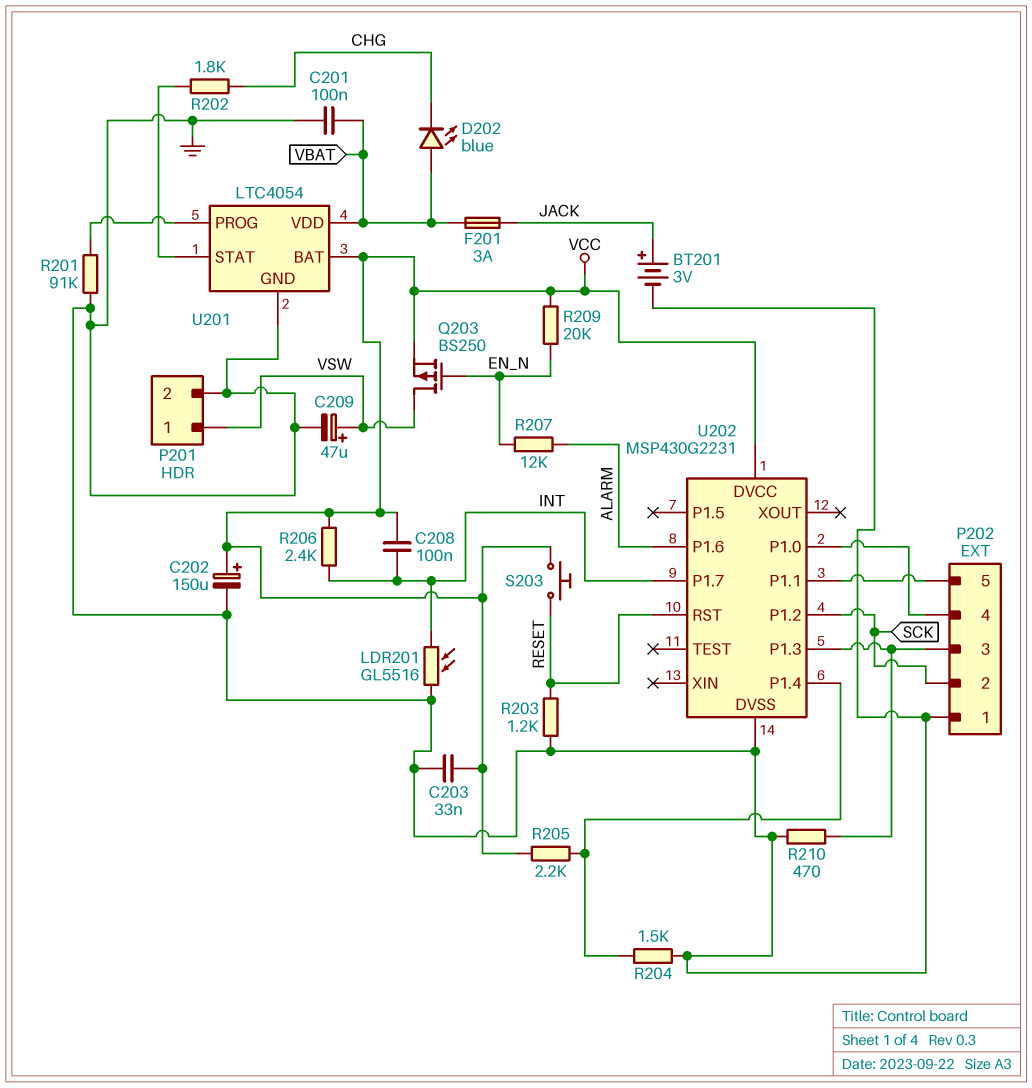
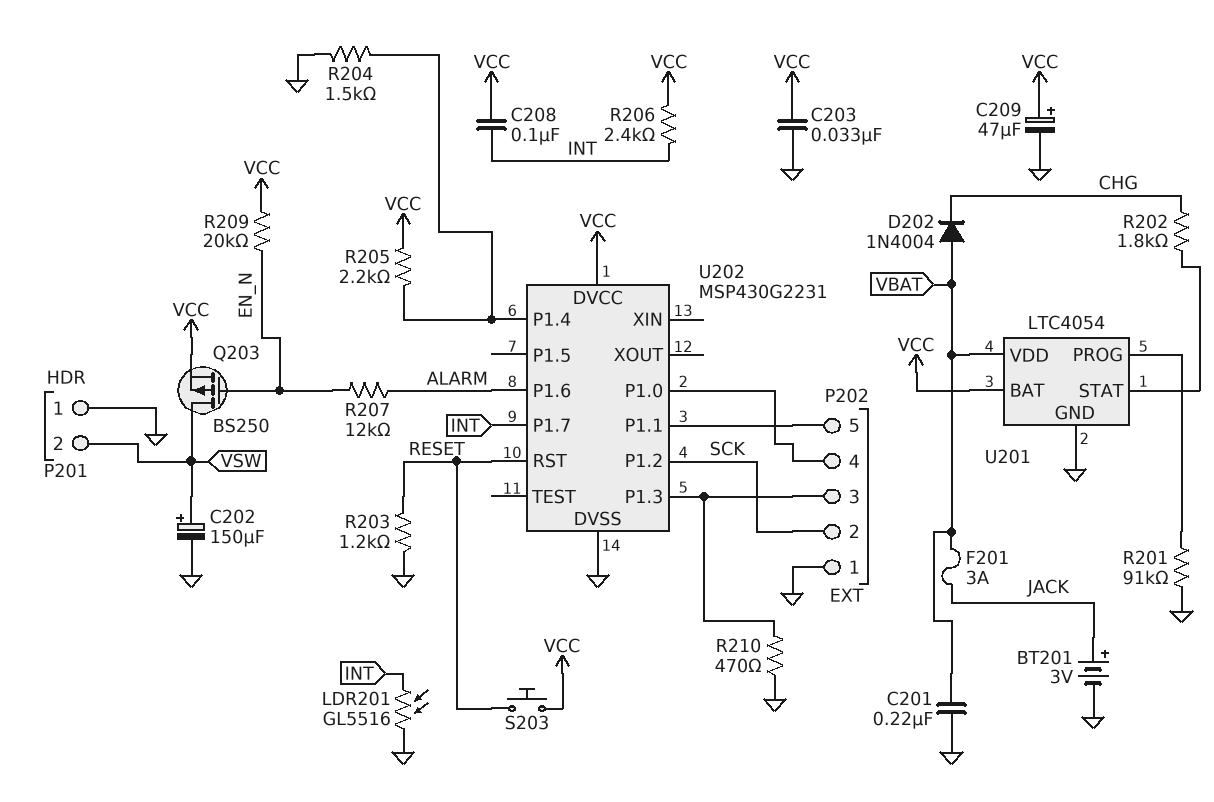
C201: 100nF (GND, VBAT) -> 220nF (GND, VBAT)
C202: 150uF (plus VCC, minus GND) -> 150uF (plus VSW, minus GND)
C209: 47uF (plus VSW, minus GND) -> 47uF (plus VCC, minus GND)
D202: LED blue (A VBAT, K CHG) -> diode 1N4004 (A VBAT, K CHG)
P201 pin 1: VSW -> GND
P201 pin 2: GND -> VSW

